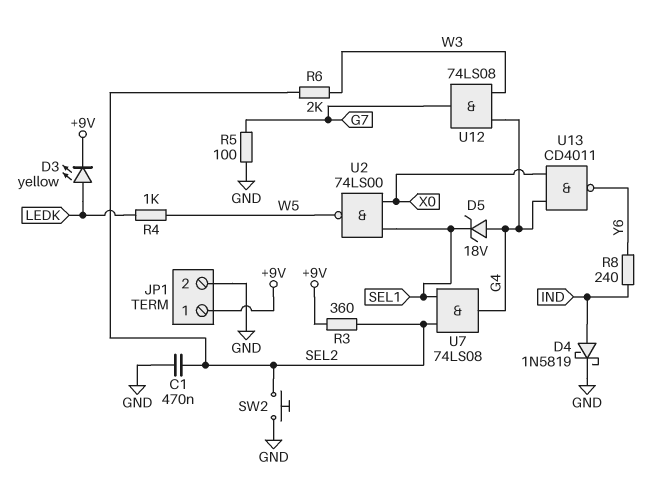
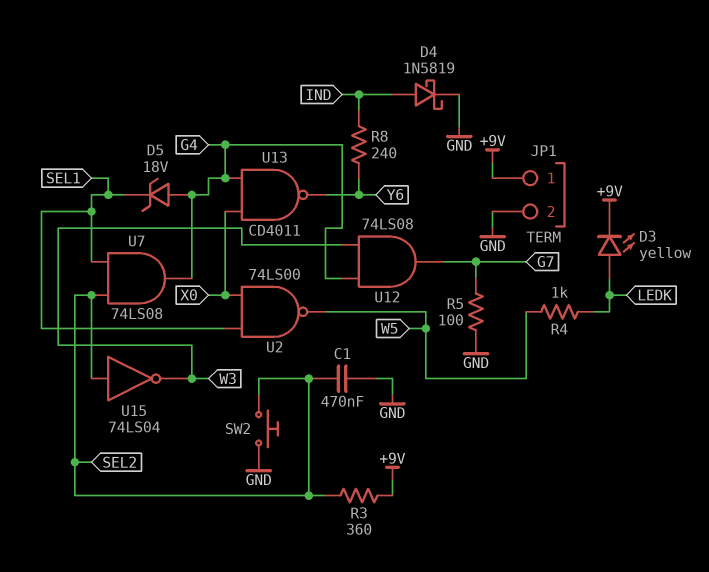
R6: 2k (SEL2, W3) -> none
U15: none -> NOT 74LS04 (in SEL2, out W3)

